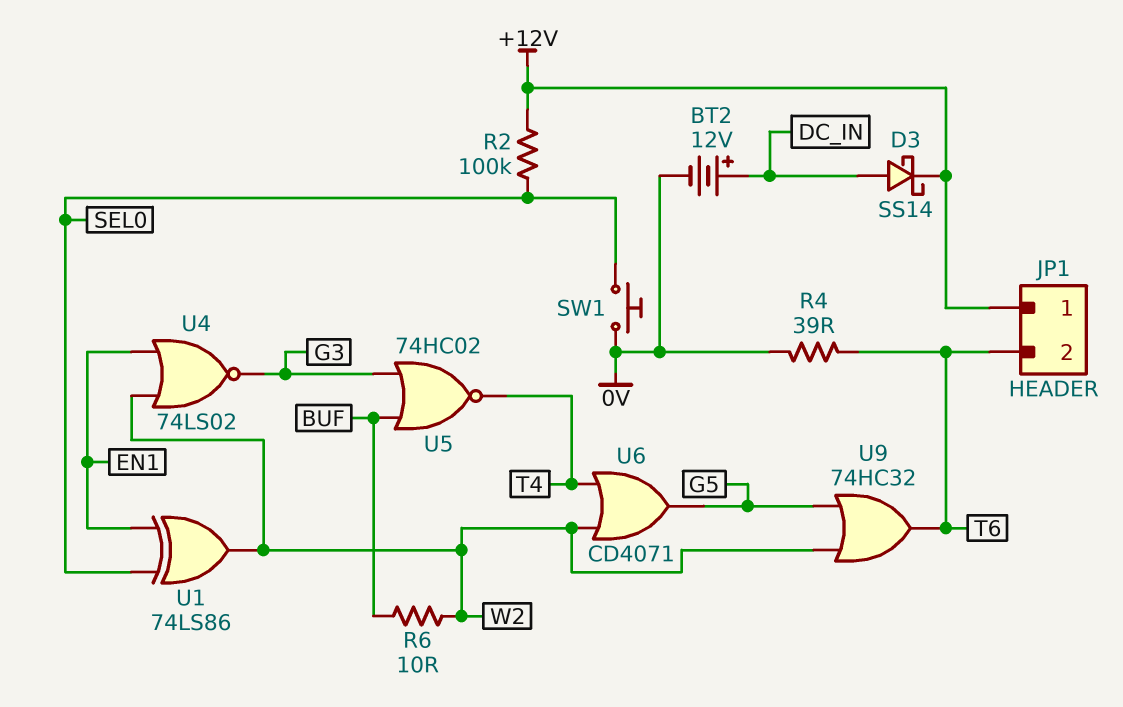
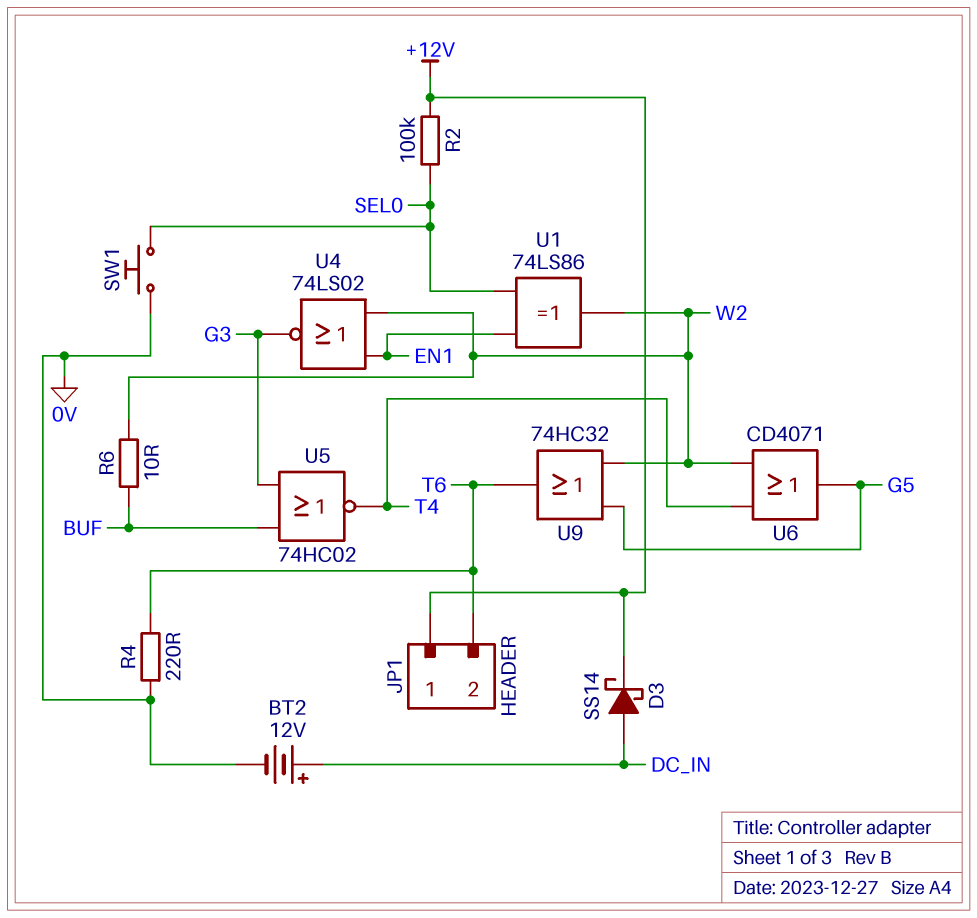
R4: 39 (0V, T6) -> 220 (0V, T6)

